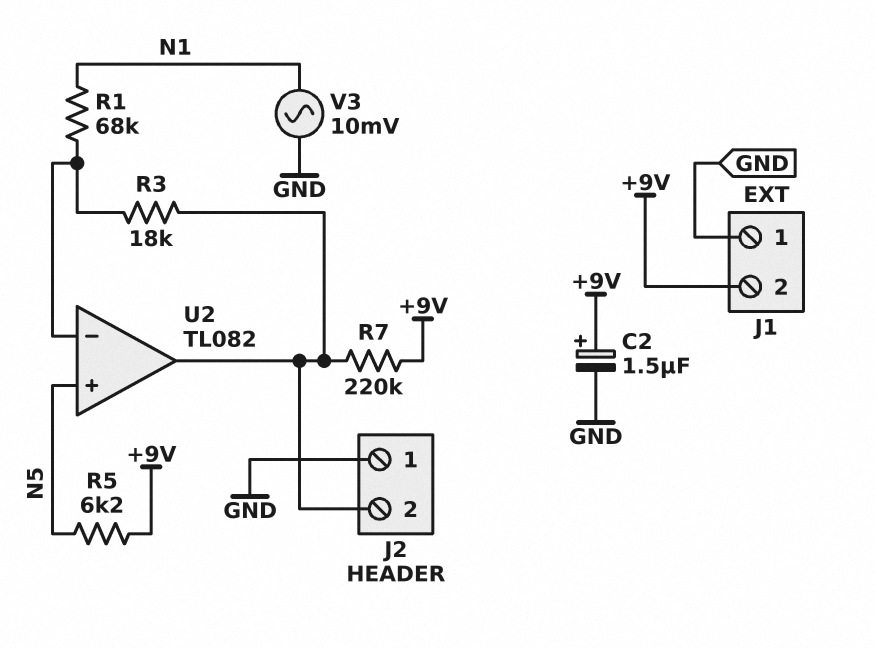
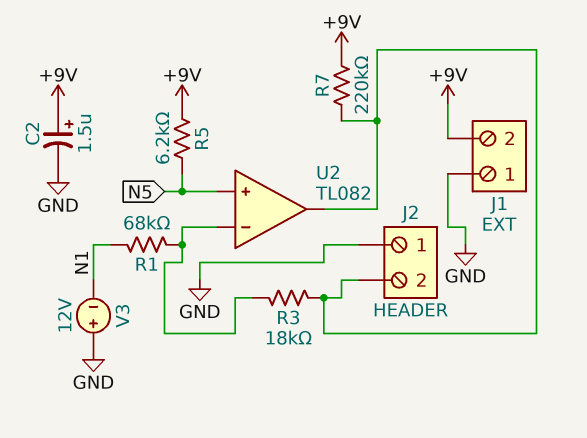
V3: AC 10mV (GND, N1) -> 12V (plus GND, minus N1)

